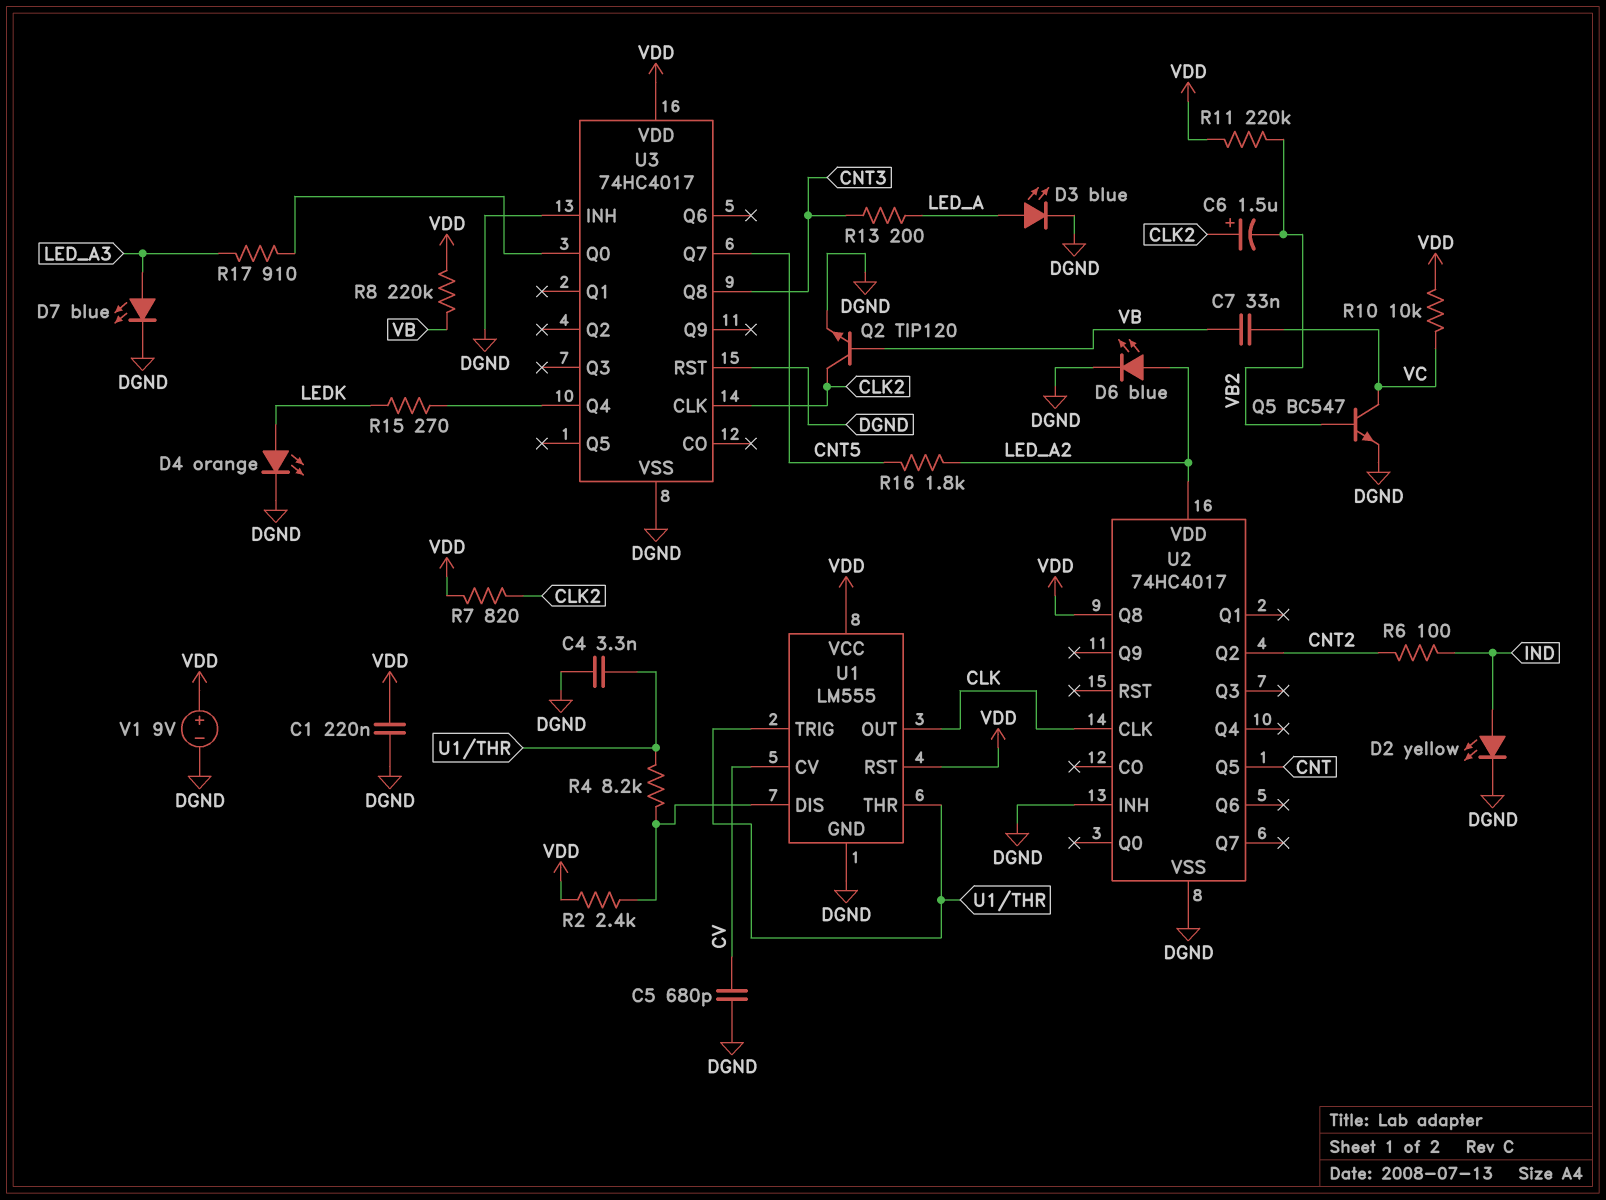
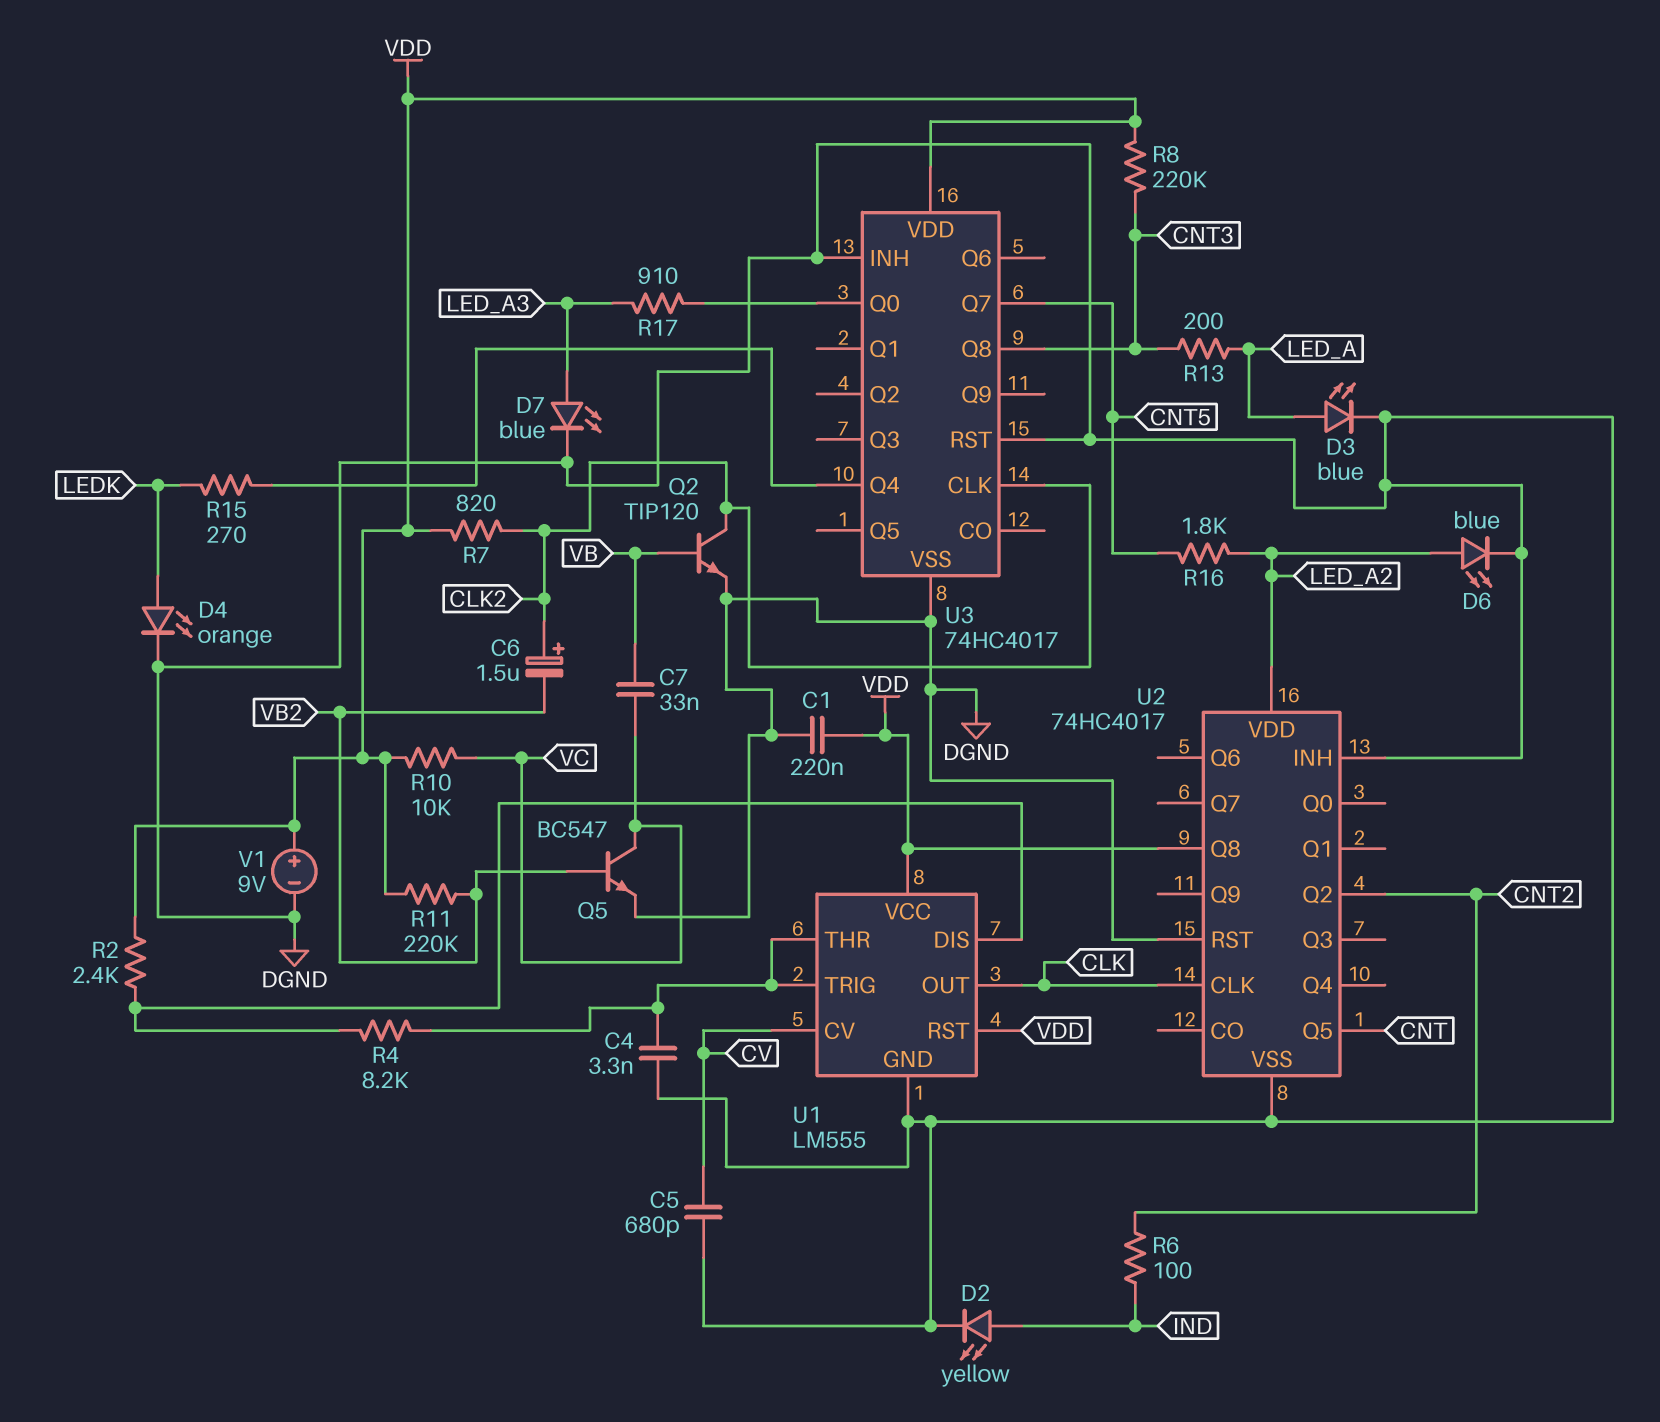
R8: 220k (VB, VDD) -> 220k (CNT3, VDD)
U2 pin RST: none -> DGND

